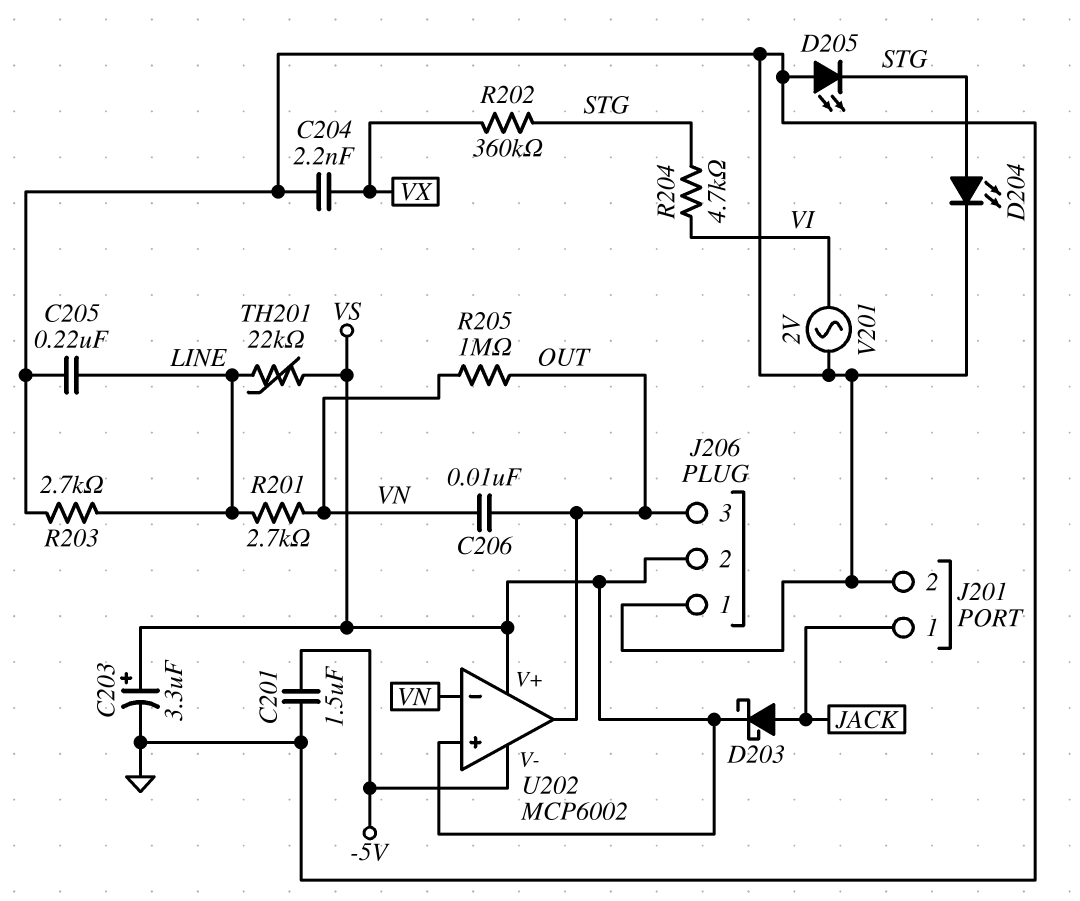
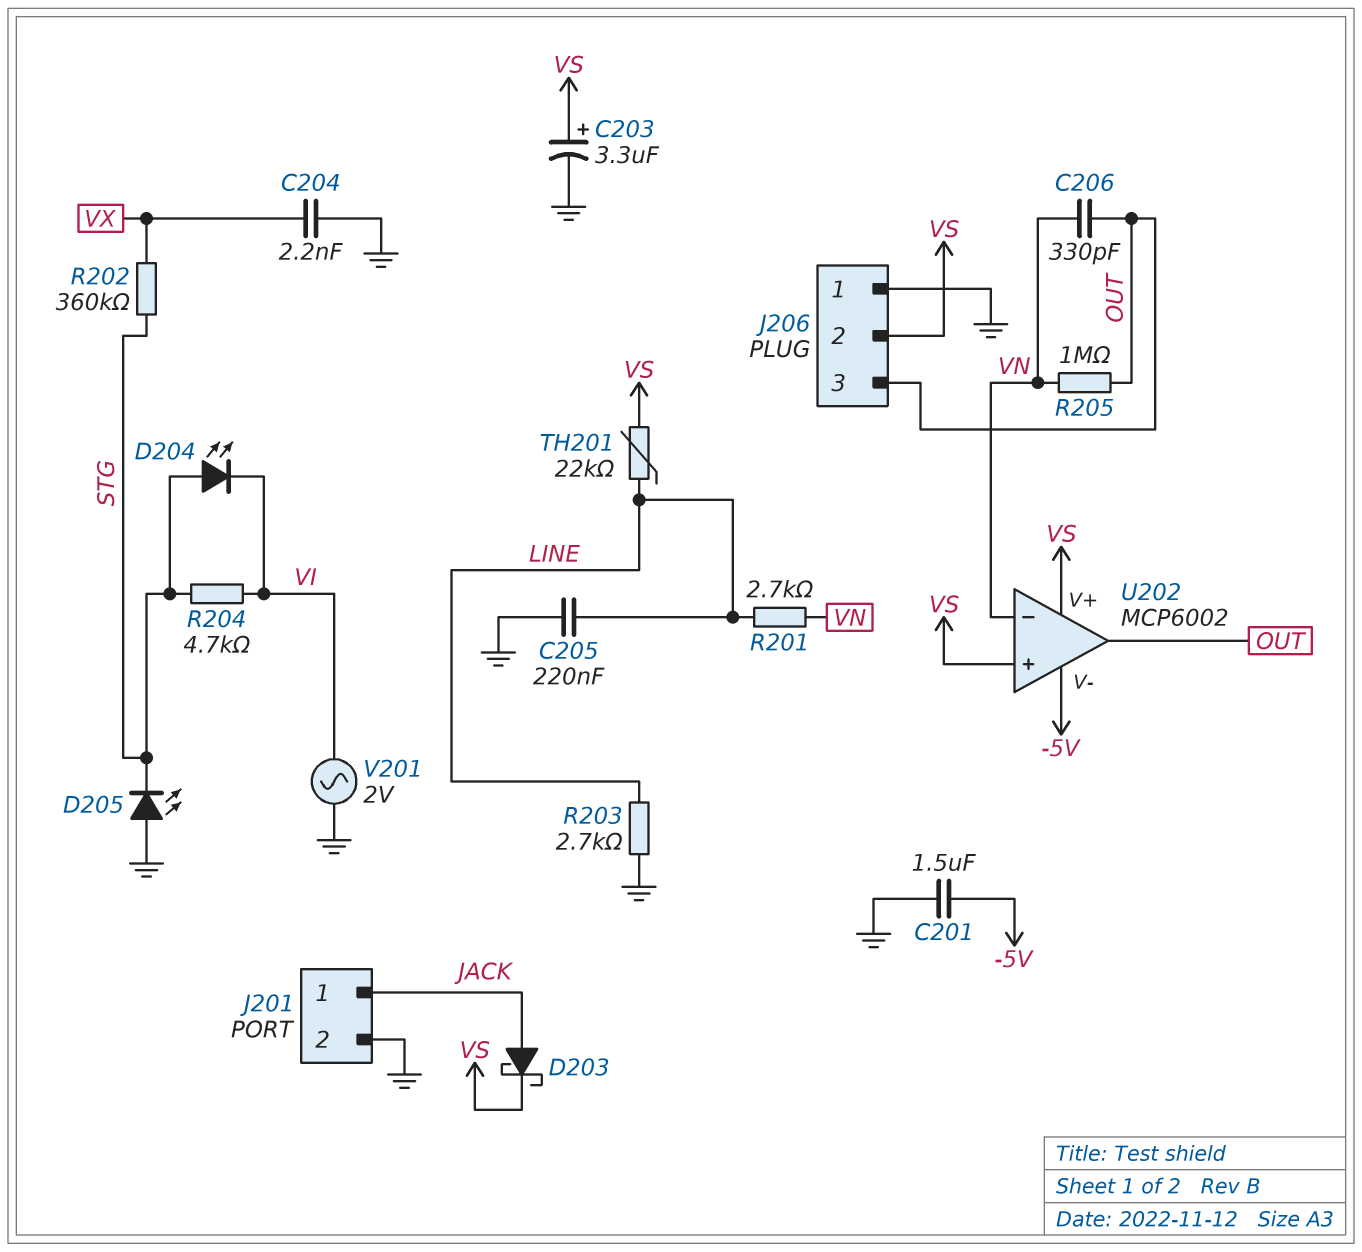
C206: 10nF (OUT, VN) -> 330pF (OUT, VN)
D204: LED (A STG, K GND) -> LED (A STG, K VI)

